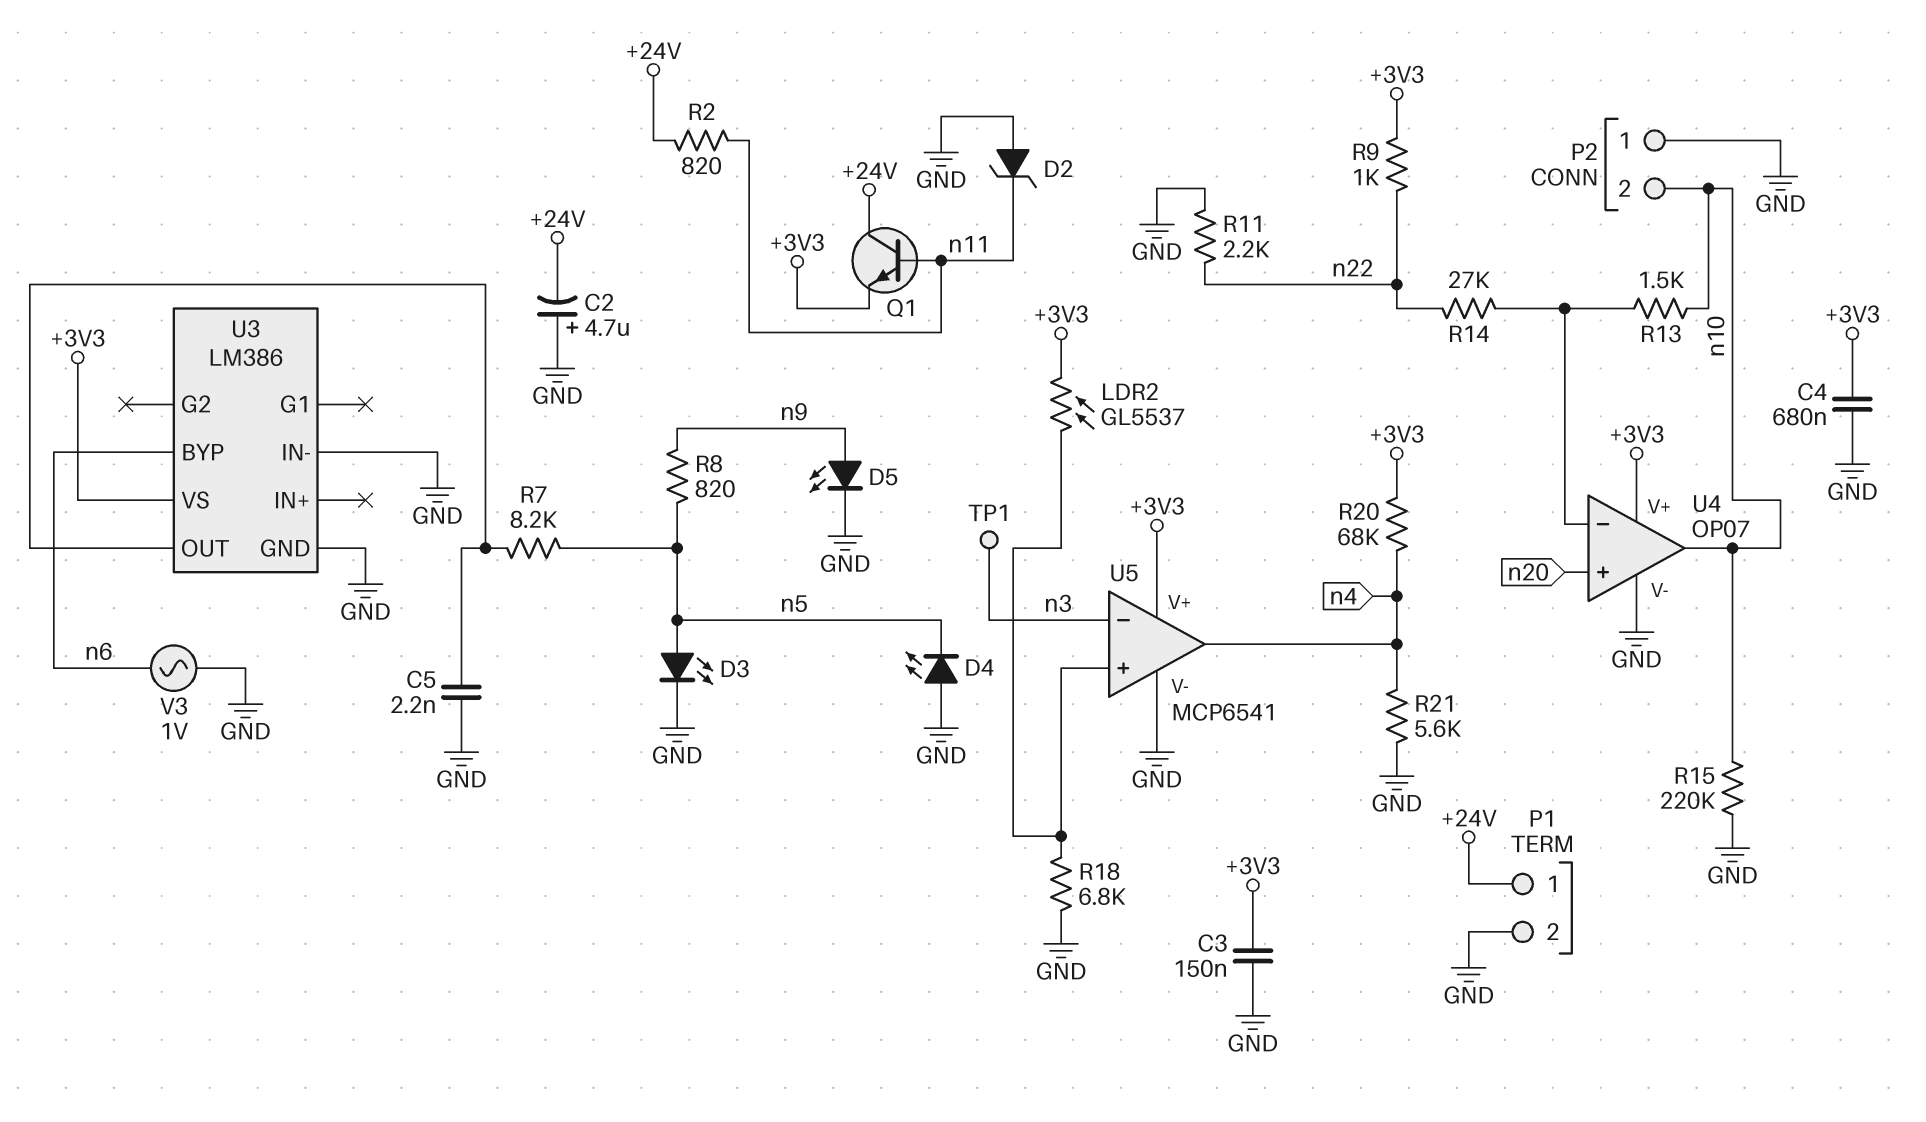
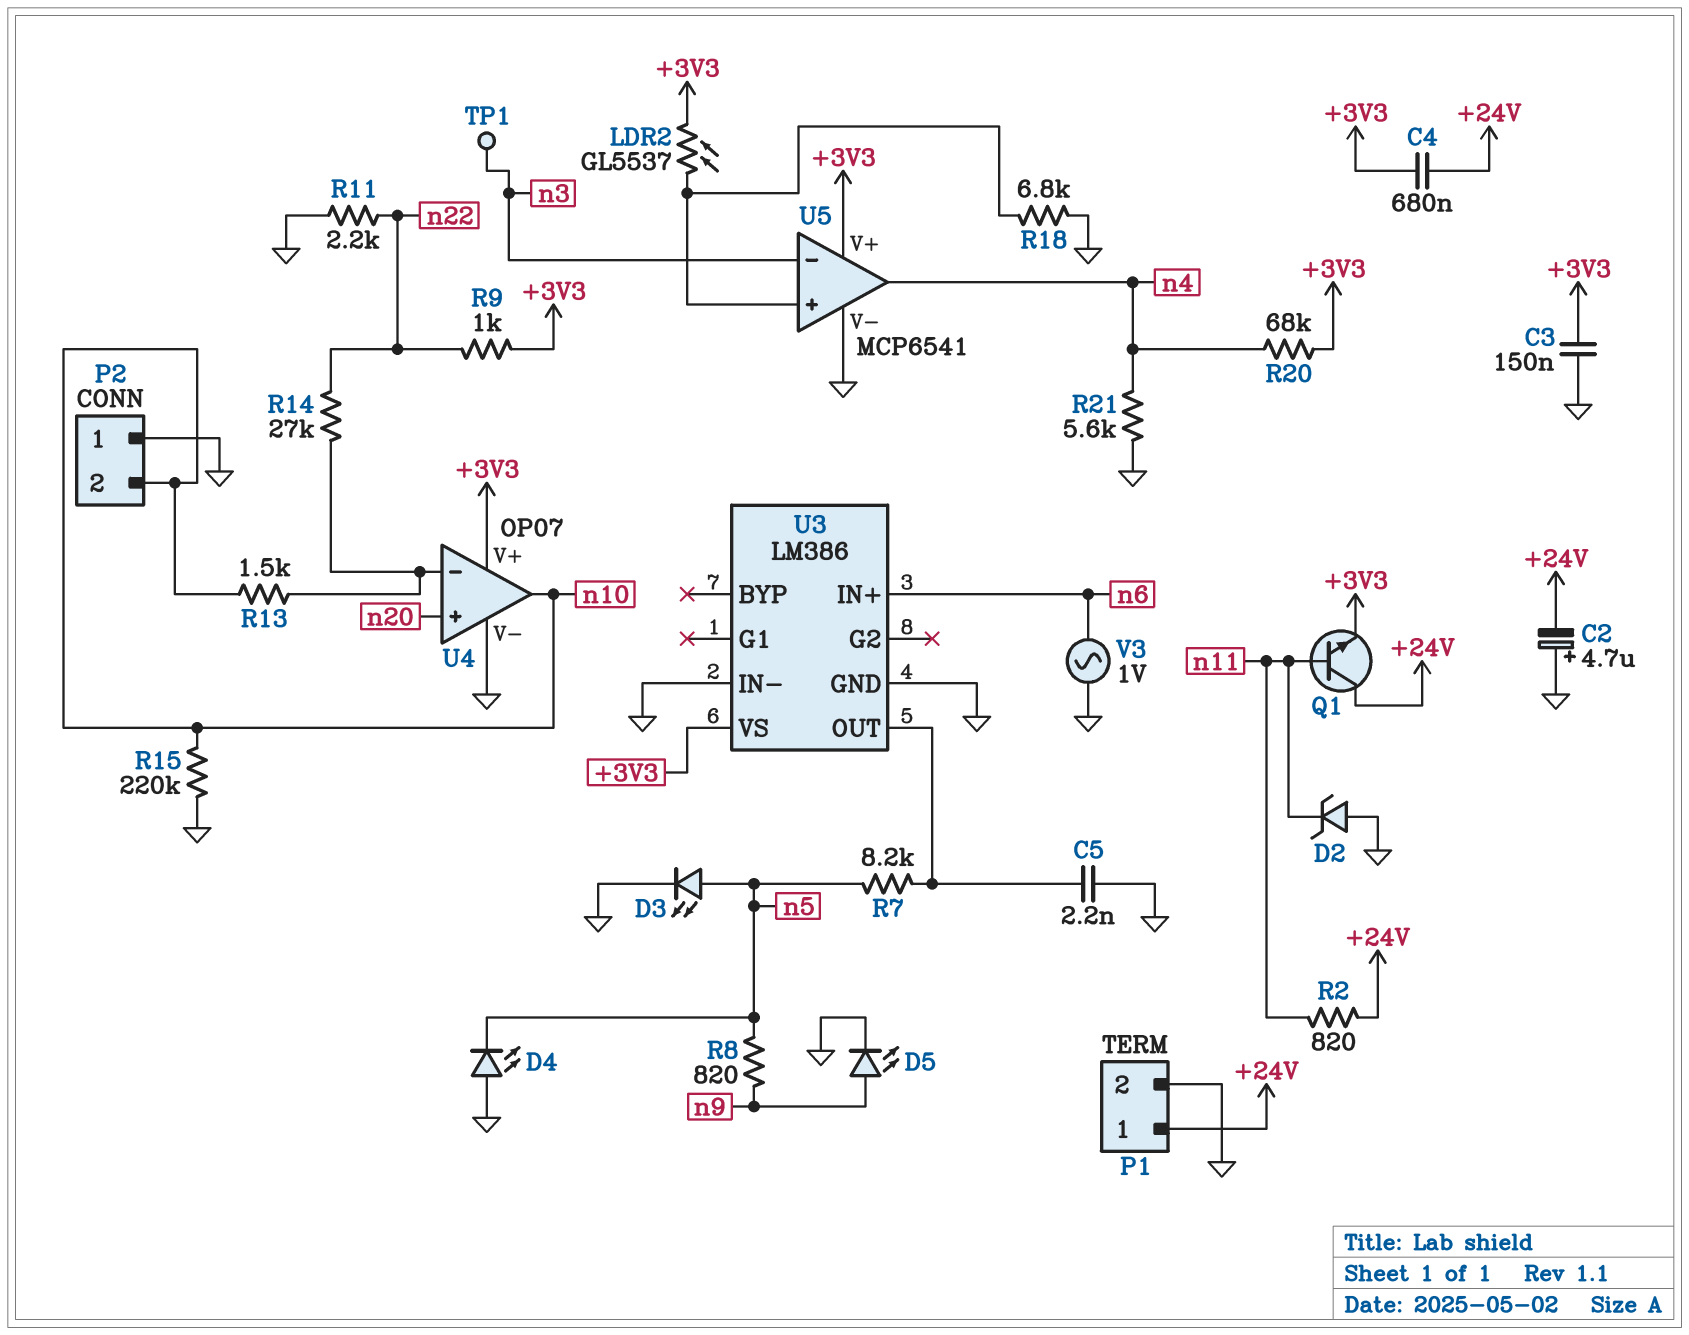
C4: 680nF (+3V3, GND) -> 680nF (+3V3, +24V)
U3 pin BYP: n6 -> none
U3 pin IN+: none -> n6

